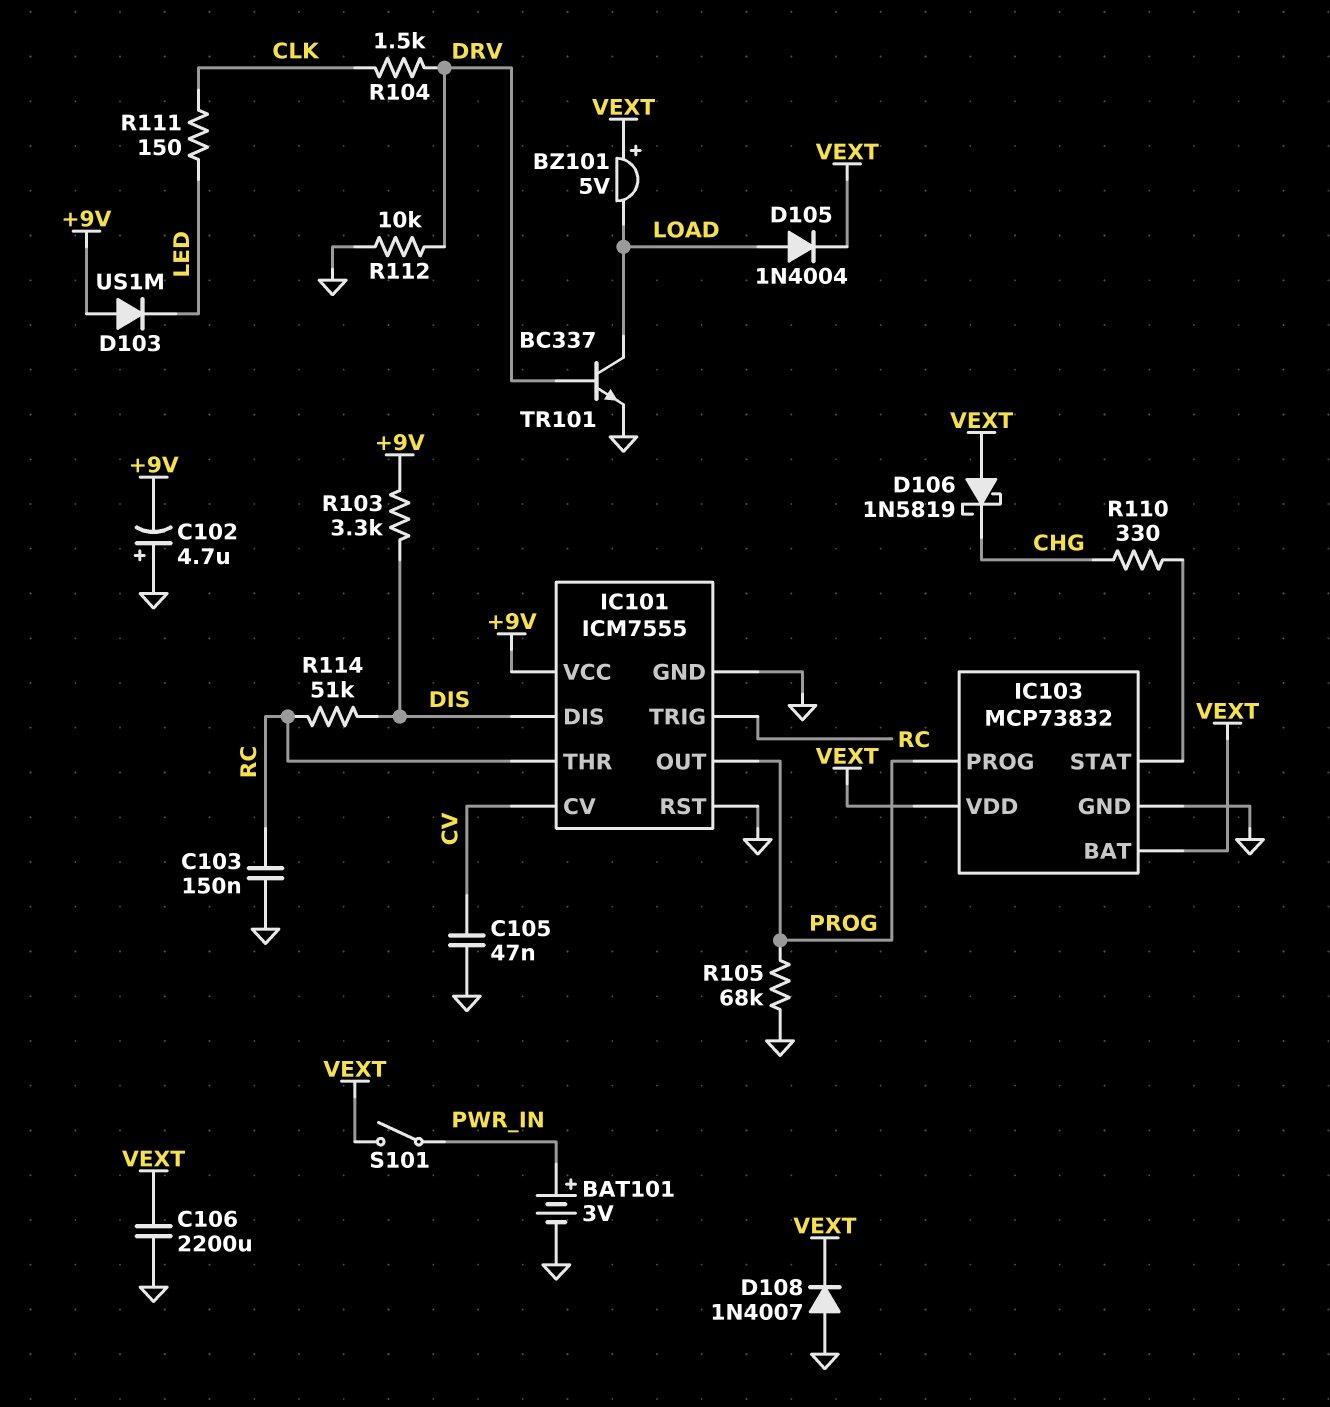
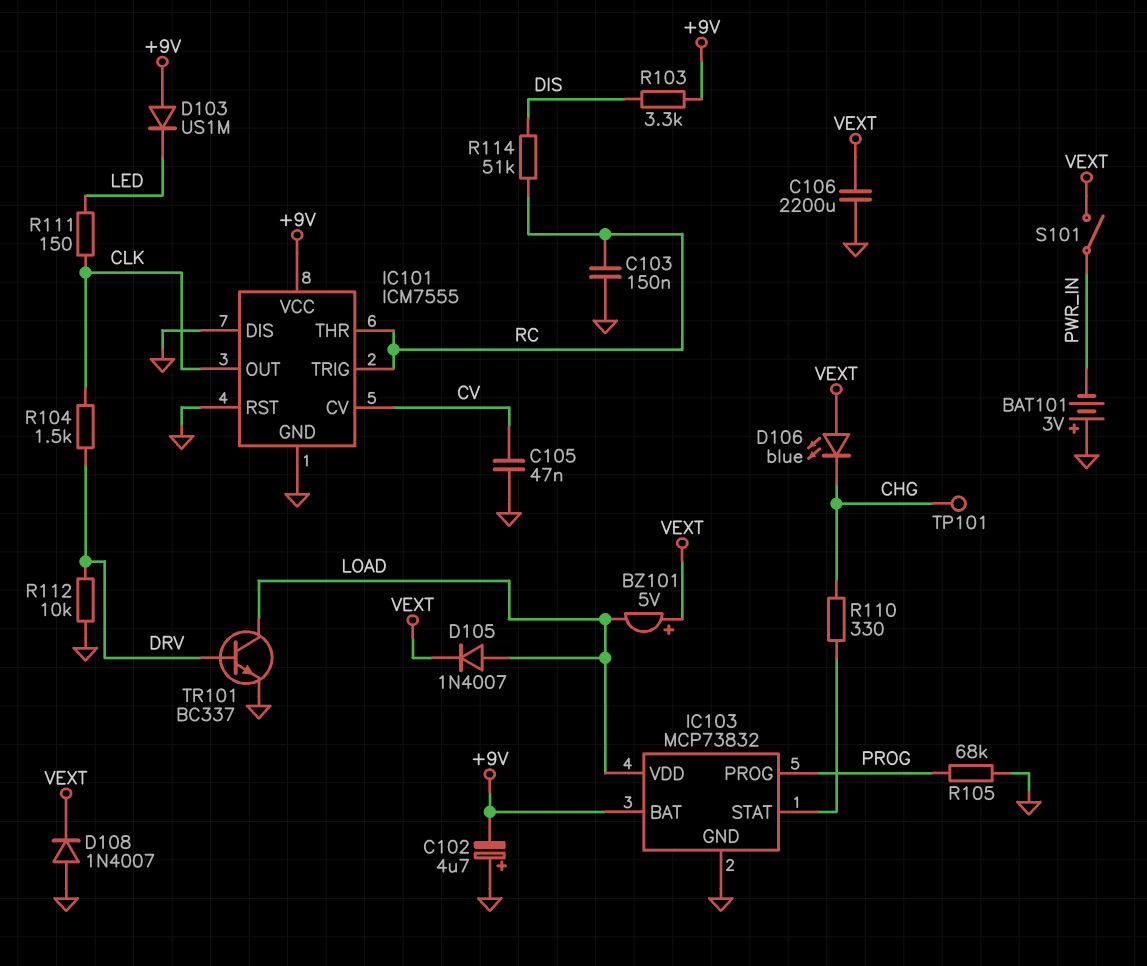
BAT101: 3V (plus PWR_IN, minus GND) -> 3V (plus GND, minus PWR_IN)
D105: diode 1N4004 (A LOAD, K VEXT) -> diode 1N4007 (A LOAD, K VEXT)
D106: schottky 1N5819 (A VEXT, K CHG) -> LED blue (A VEXT, K CHG)
IC101 pin DIS: DIS -> GND
IC101 pin OUT: PROG -> CLK
IC103 pin BAT: VEXT -> +9V
IC103 pin VDD: VEXT -> LOAD
TP101: none -> test point (CHG)

